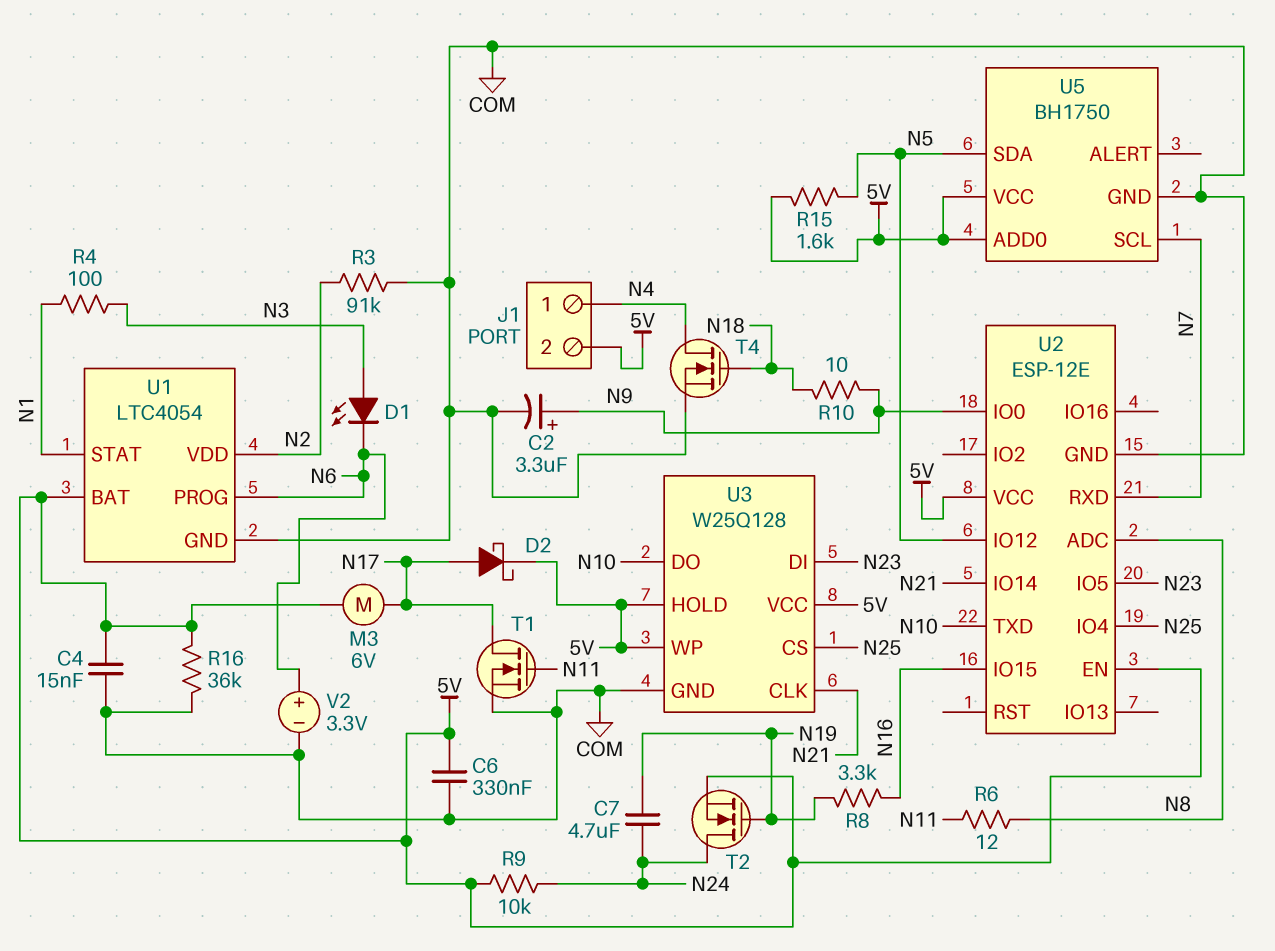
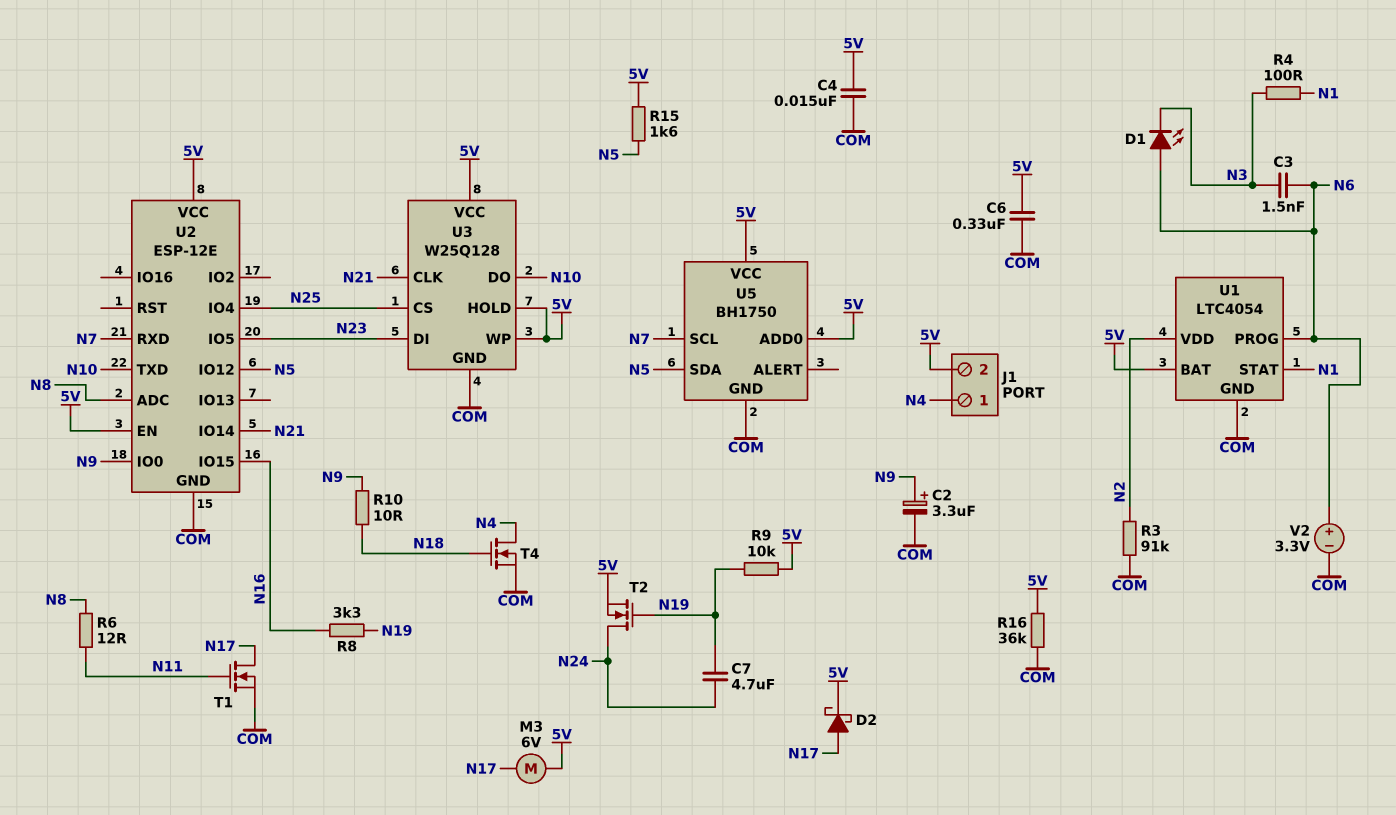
C3: none -> 1.5nF (N3, N6)
D1: LED (A N3, K N6) -> LED (A N6, K N3)
R9: 10k (5V, N24) -> 10k (5V, N19)

